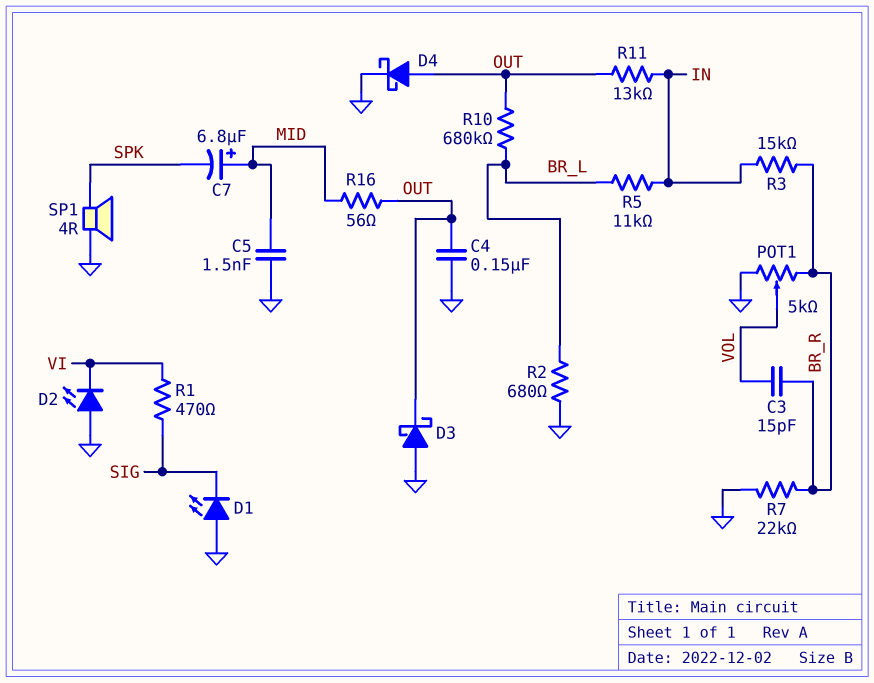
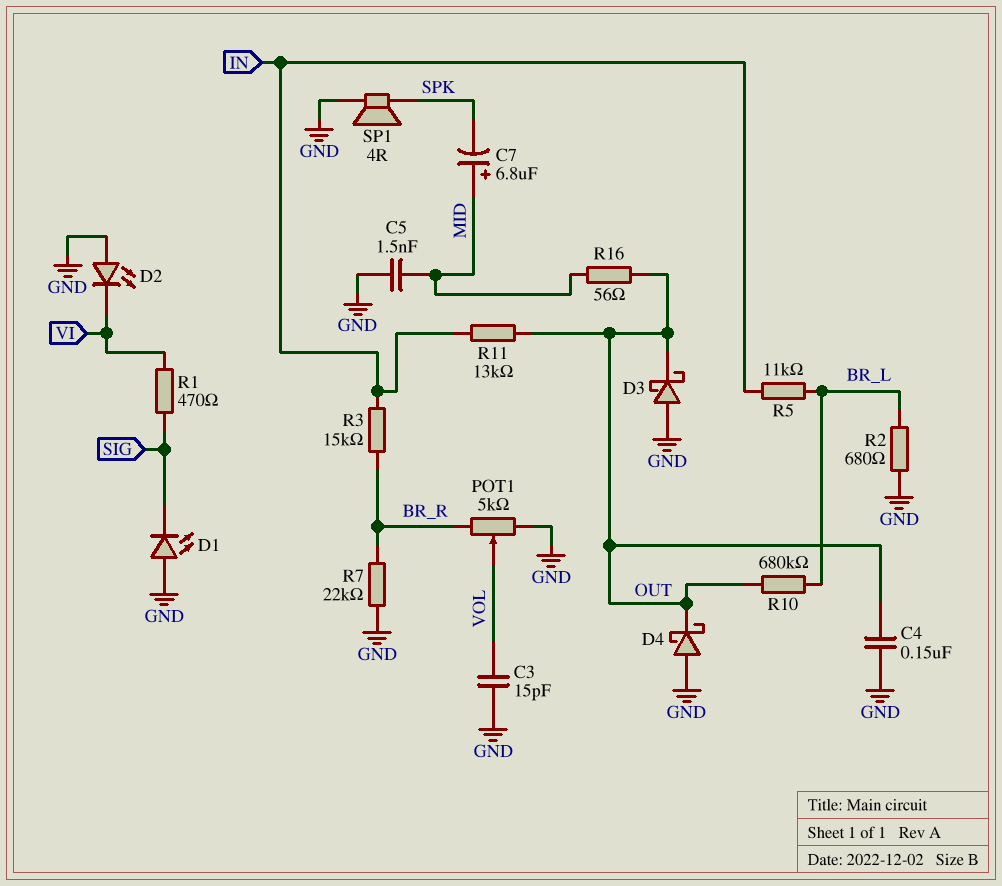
C3: 15pF (BR_R, VOL) -> 15pF (GND, VOL)
D4: schottky (A OUT, K GND) -> schottky (A GND, K OUT)

